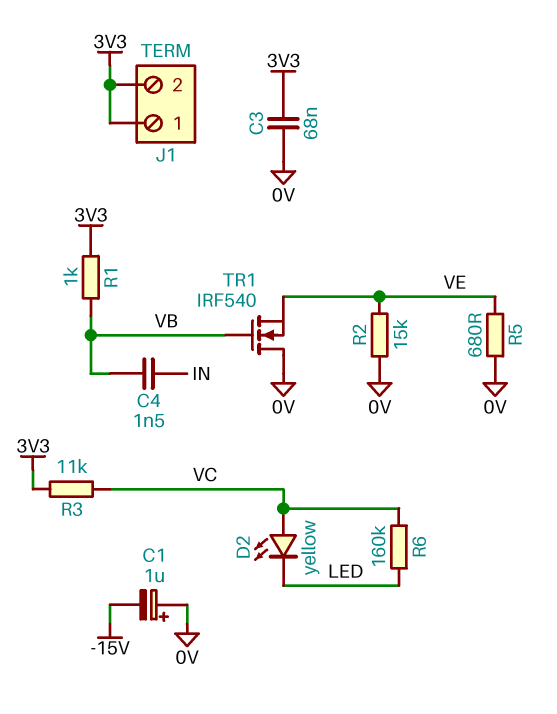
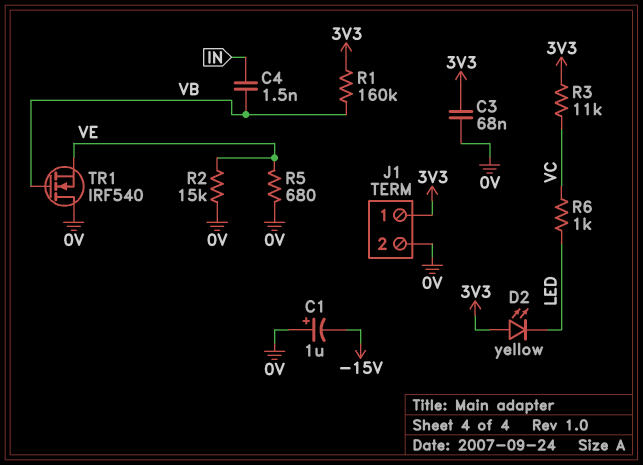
D2: LED yellow (A VC, K LED) -> LED yellow (A 3V3, K LED)
J1 pin 2: 3V3 -> 0V
R1: 1k (3V3, VB) -> 160k (3V3, VB)
R6: 160k (LED, VC) -> 1k (LED, VC)

